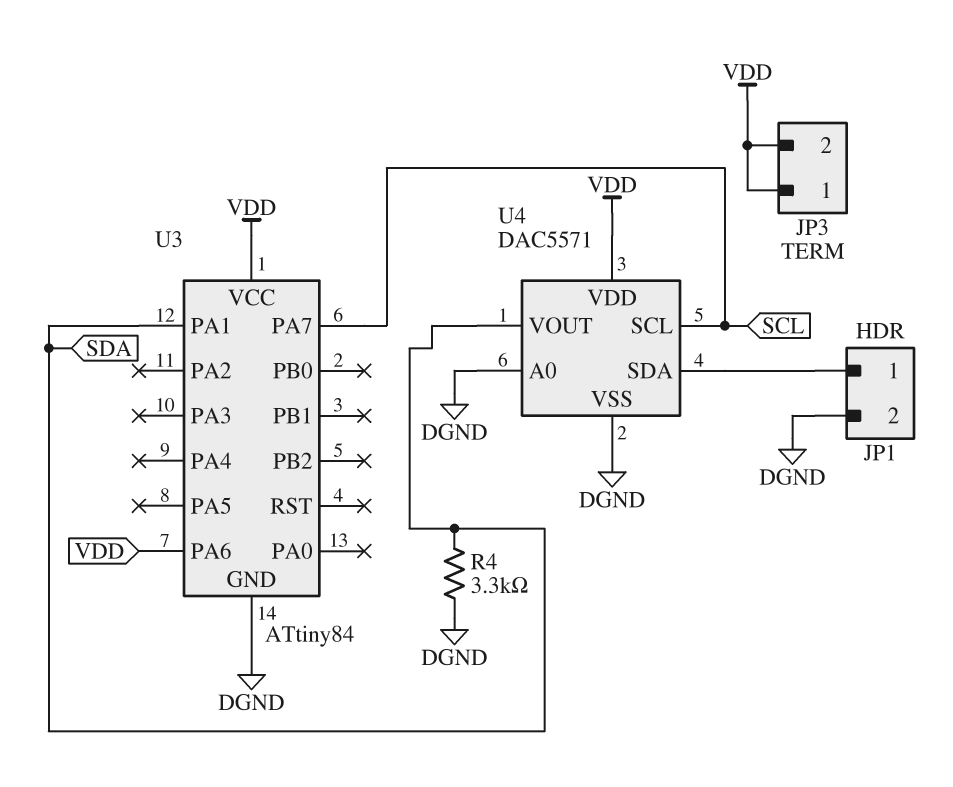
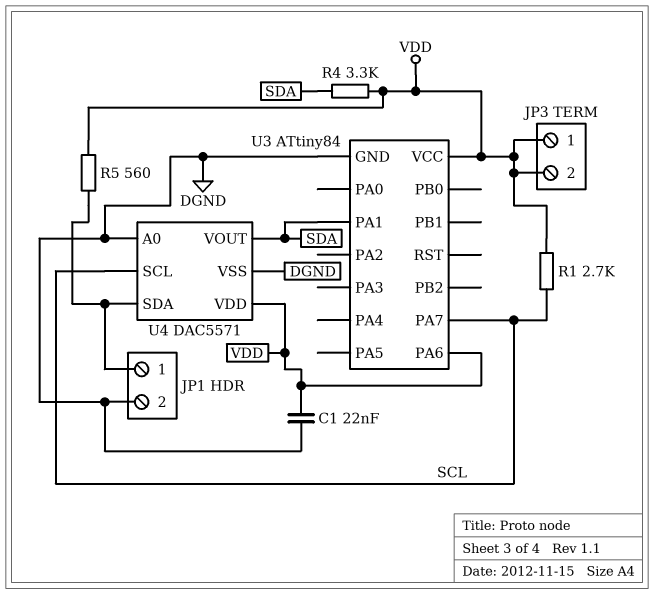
C1: none -> 22nF (DGND, VDD)
R1: none -> 2.7k (SCL, VDD)
R4: 3.3k (DGND, SDA) -> 3.3k (SDA, VDD)
R5: none -> 560 (JP1/1, VDD)

